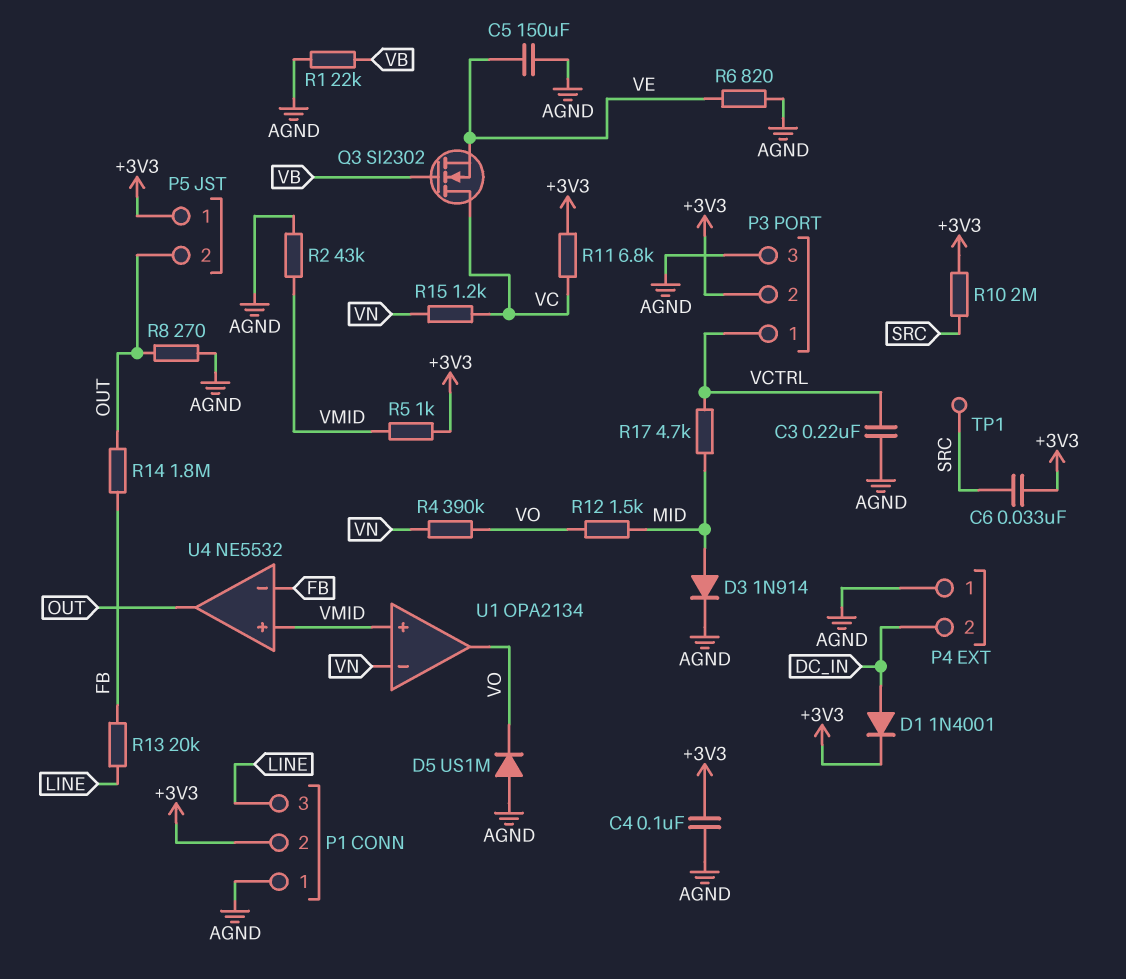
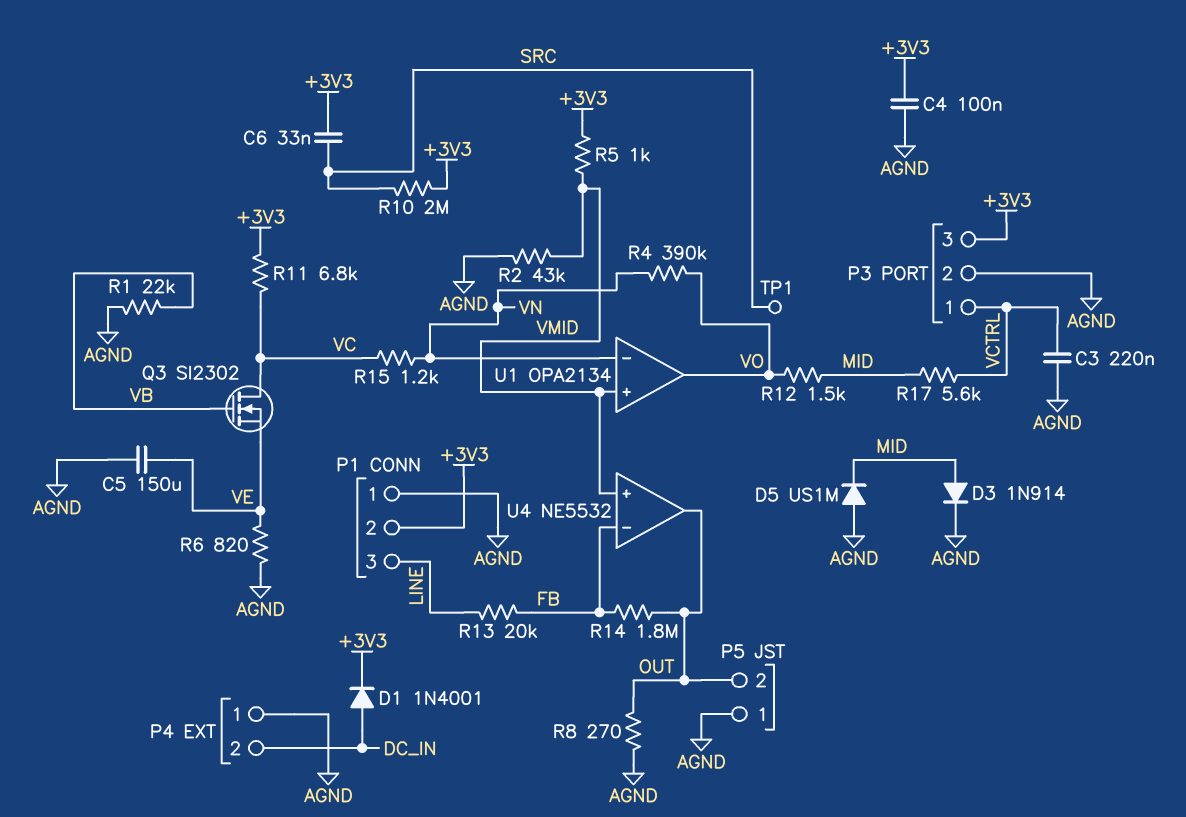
D5: diode US1M (A AGND, K VO) -> diode US1M (A AGND, K MID)
P3 pin 2: +3V3 -> AGND
P3 pin 3: AGND -> +3V3
P5 pin 1: +3V3 -> AGND
R17: 4.7k (MID, VCTRL) -> 5.6k (MID, VCTRL)

